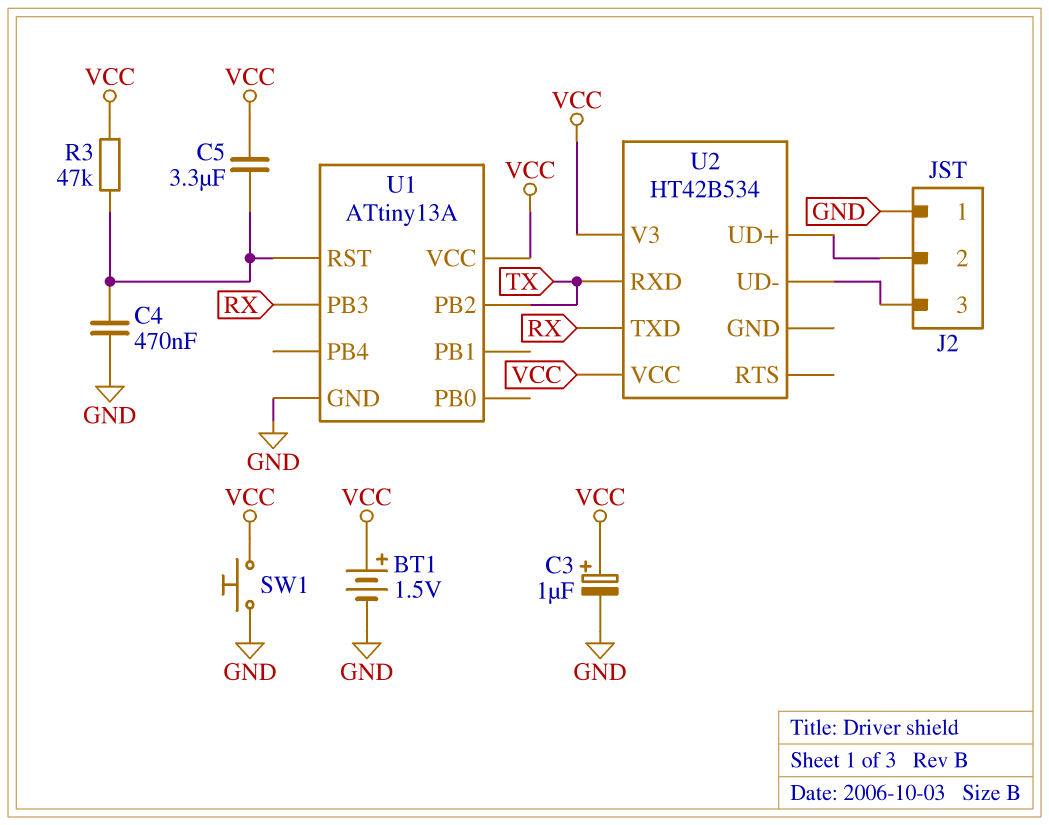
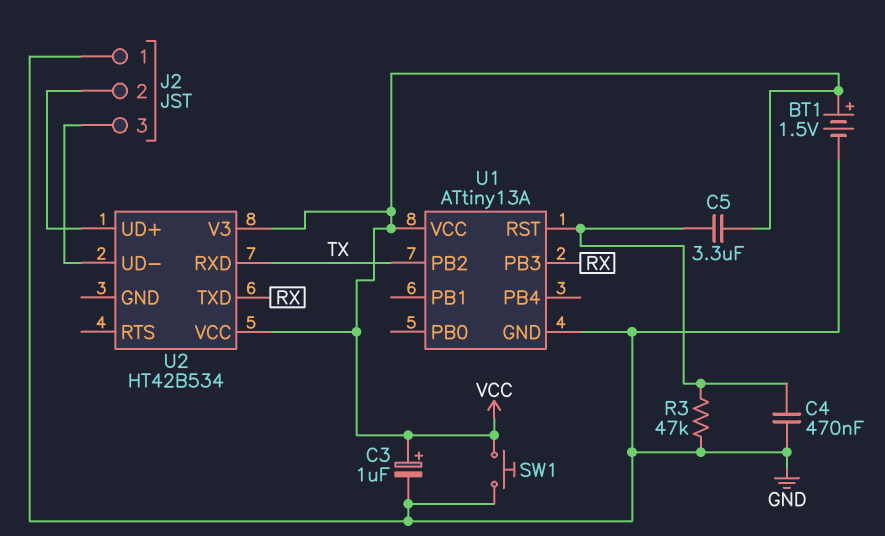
R3: 47k (U1/RST, VCC) -> 47k (GND, U1/RST)

